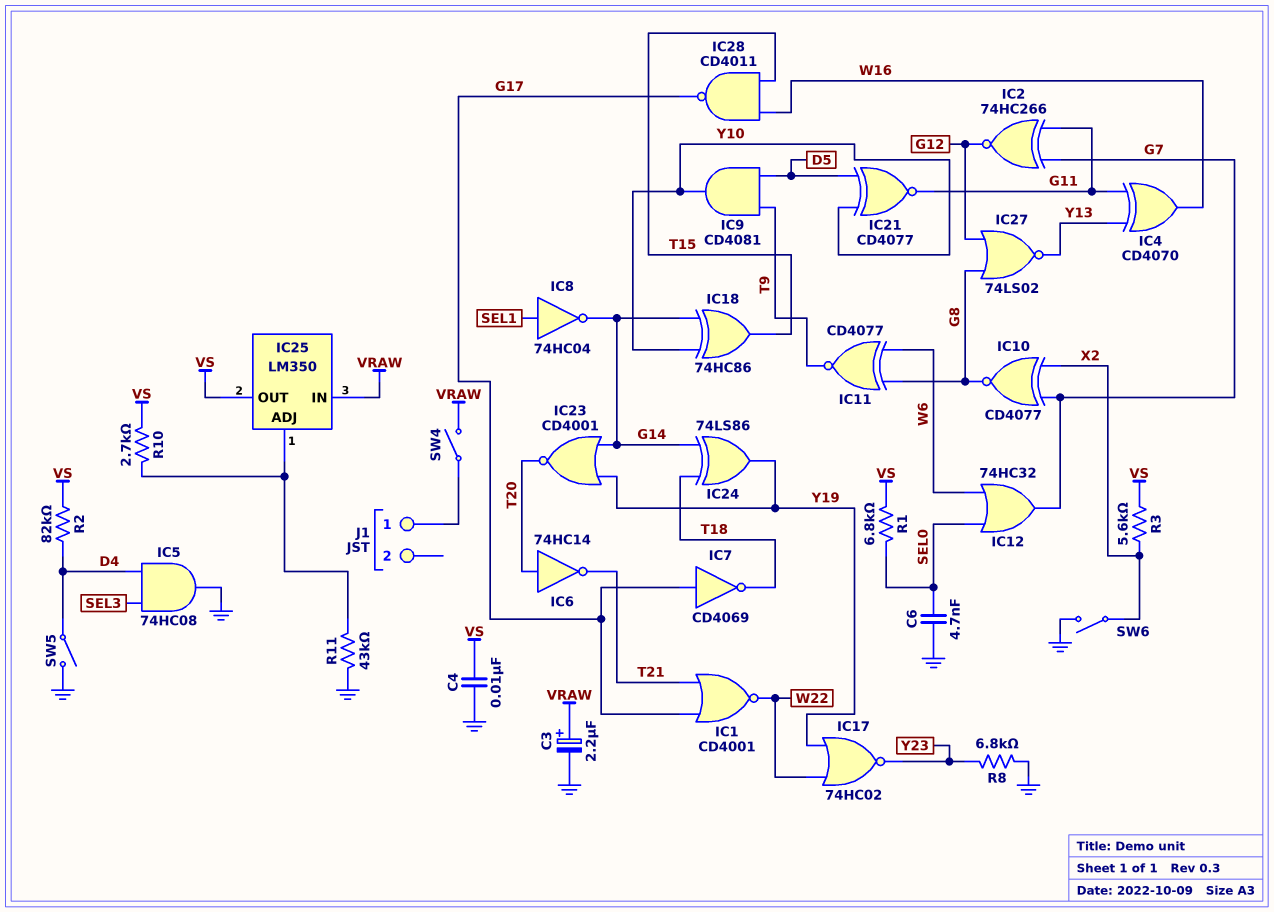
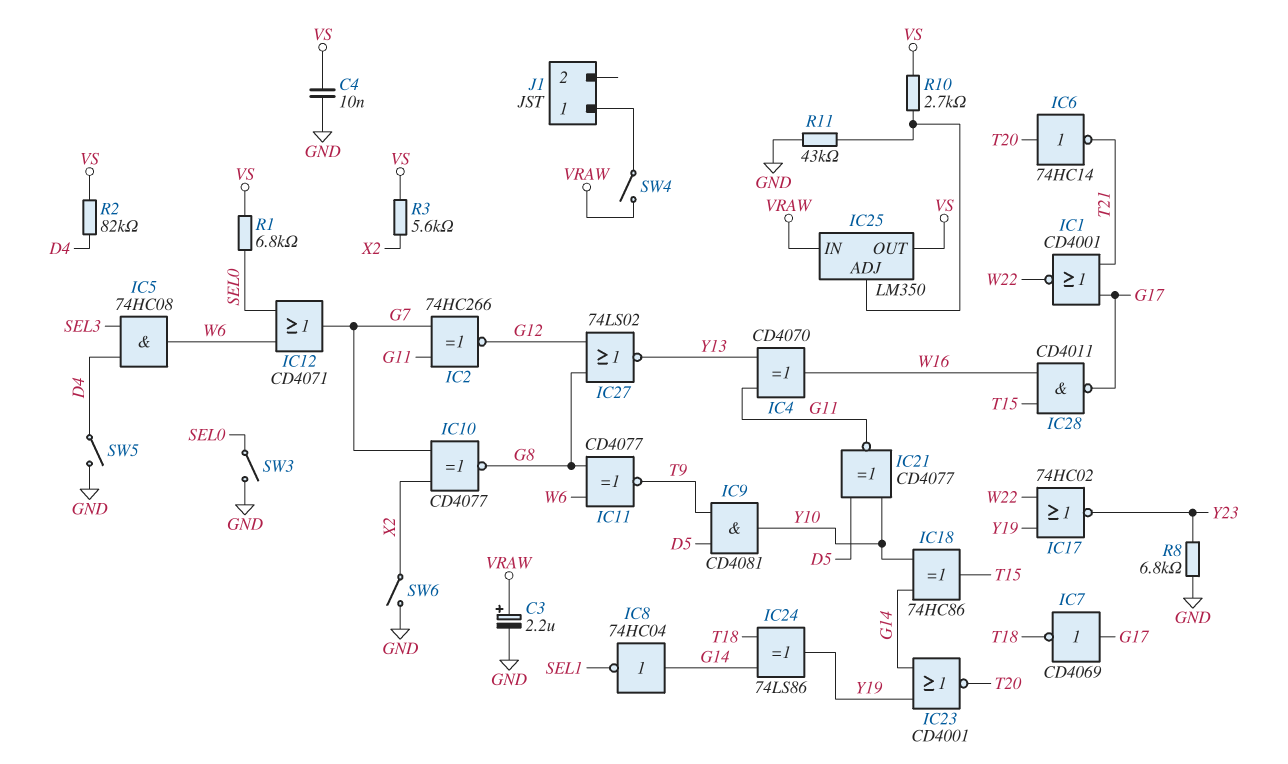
C6: 4.7nF (GND, SEL0) -> none
IC5: AND 74HC08 (in D4, in SEL3, out GND) -> AND 74HC08 (in D4, in SEL3, out W6)
IC8: NOT 74HC04 (in SEL1, out G14) -> NOT 74HC04 (in G14, out SEL1)
IC12: OR 74HC32 (in SEL0, in W6, out G7) -> OR CD4071 (in SEL0, in W6, out G7)
SW3: none -> switch (GND, SEL0)

